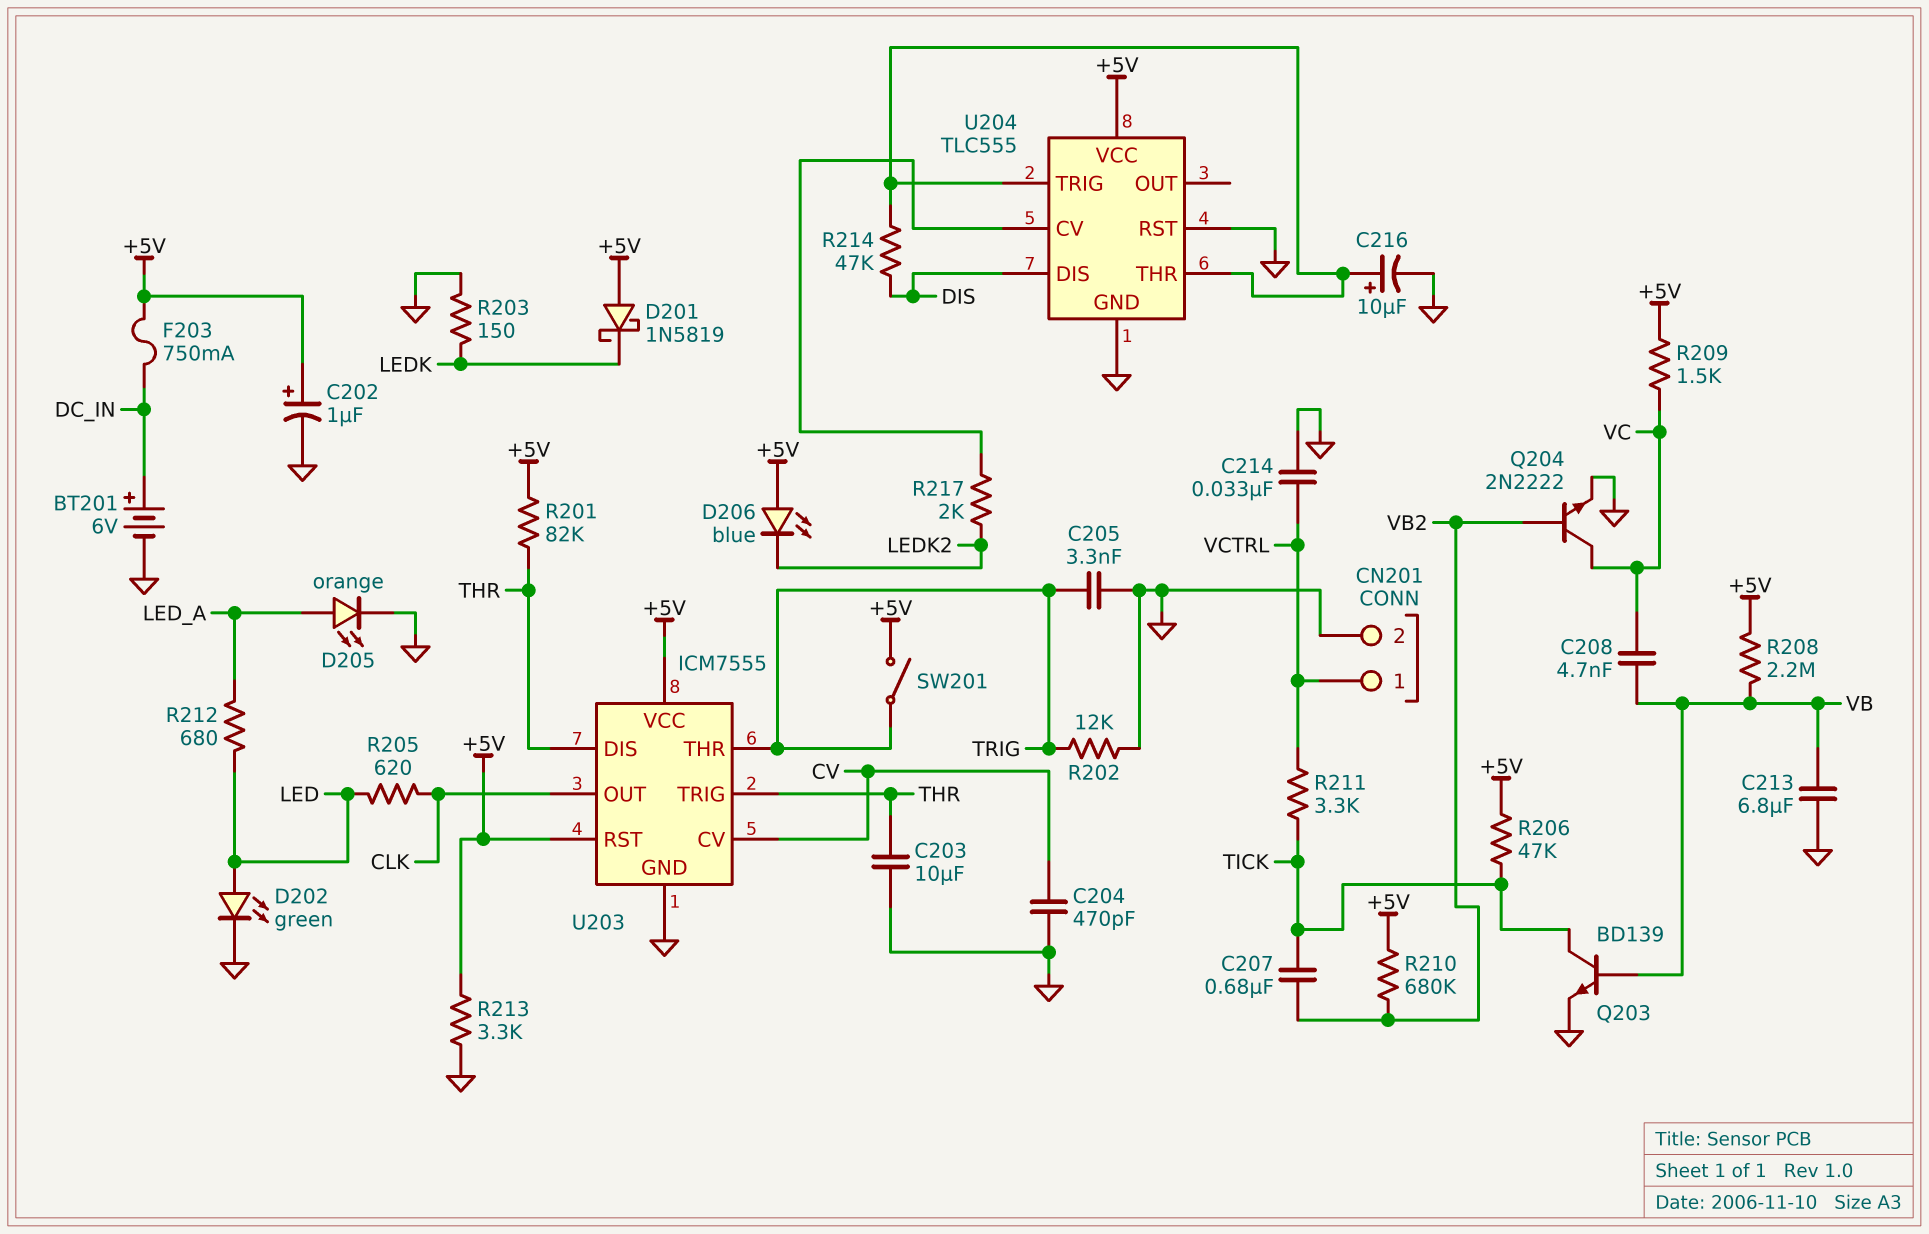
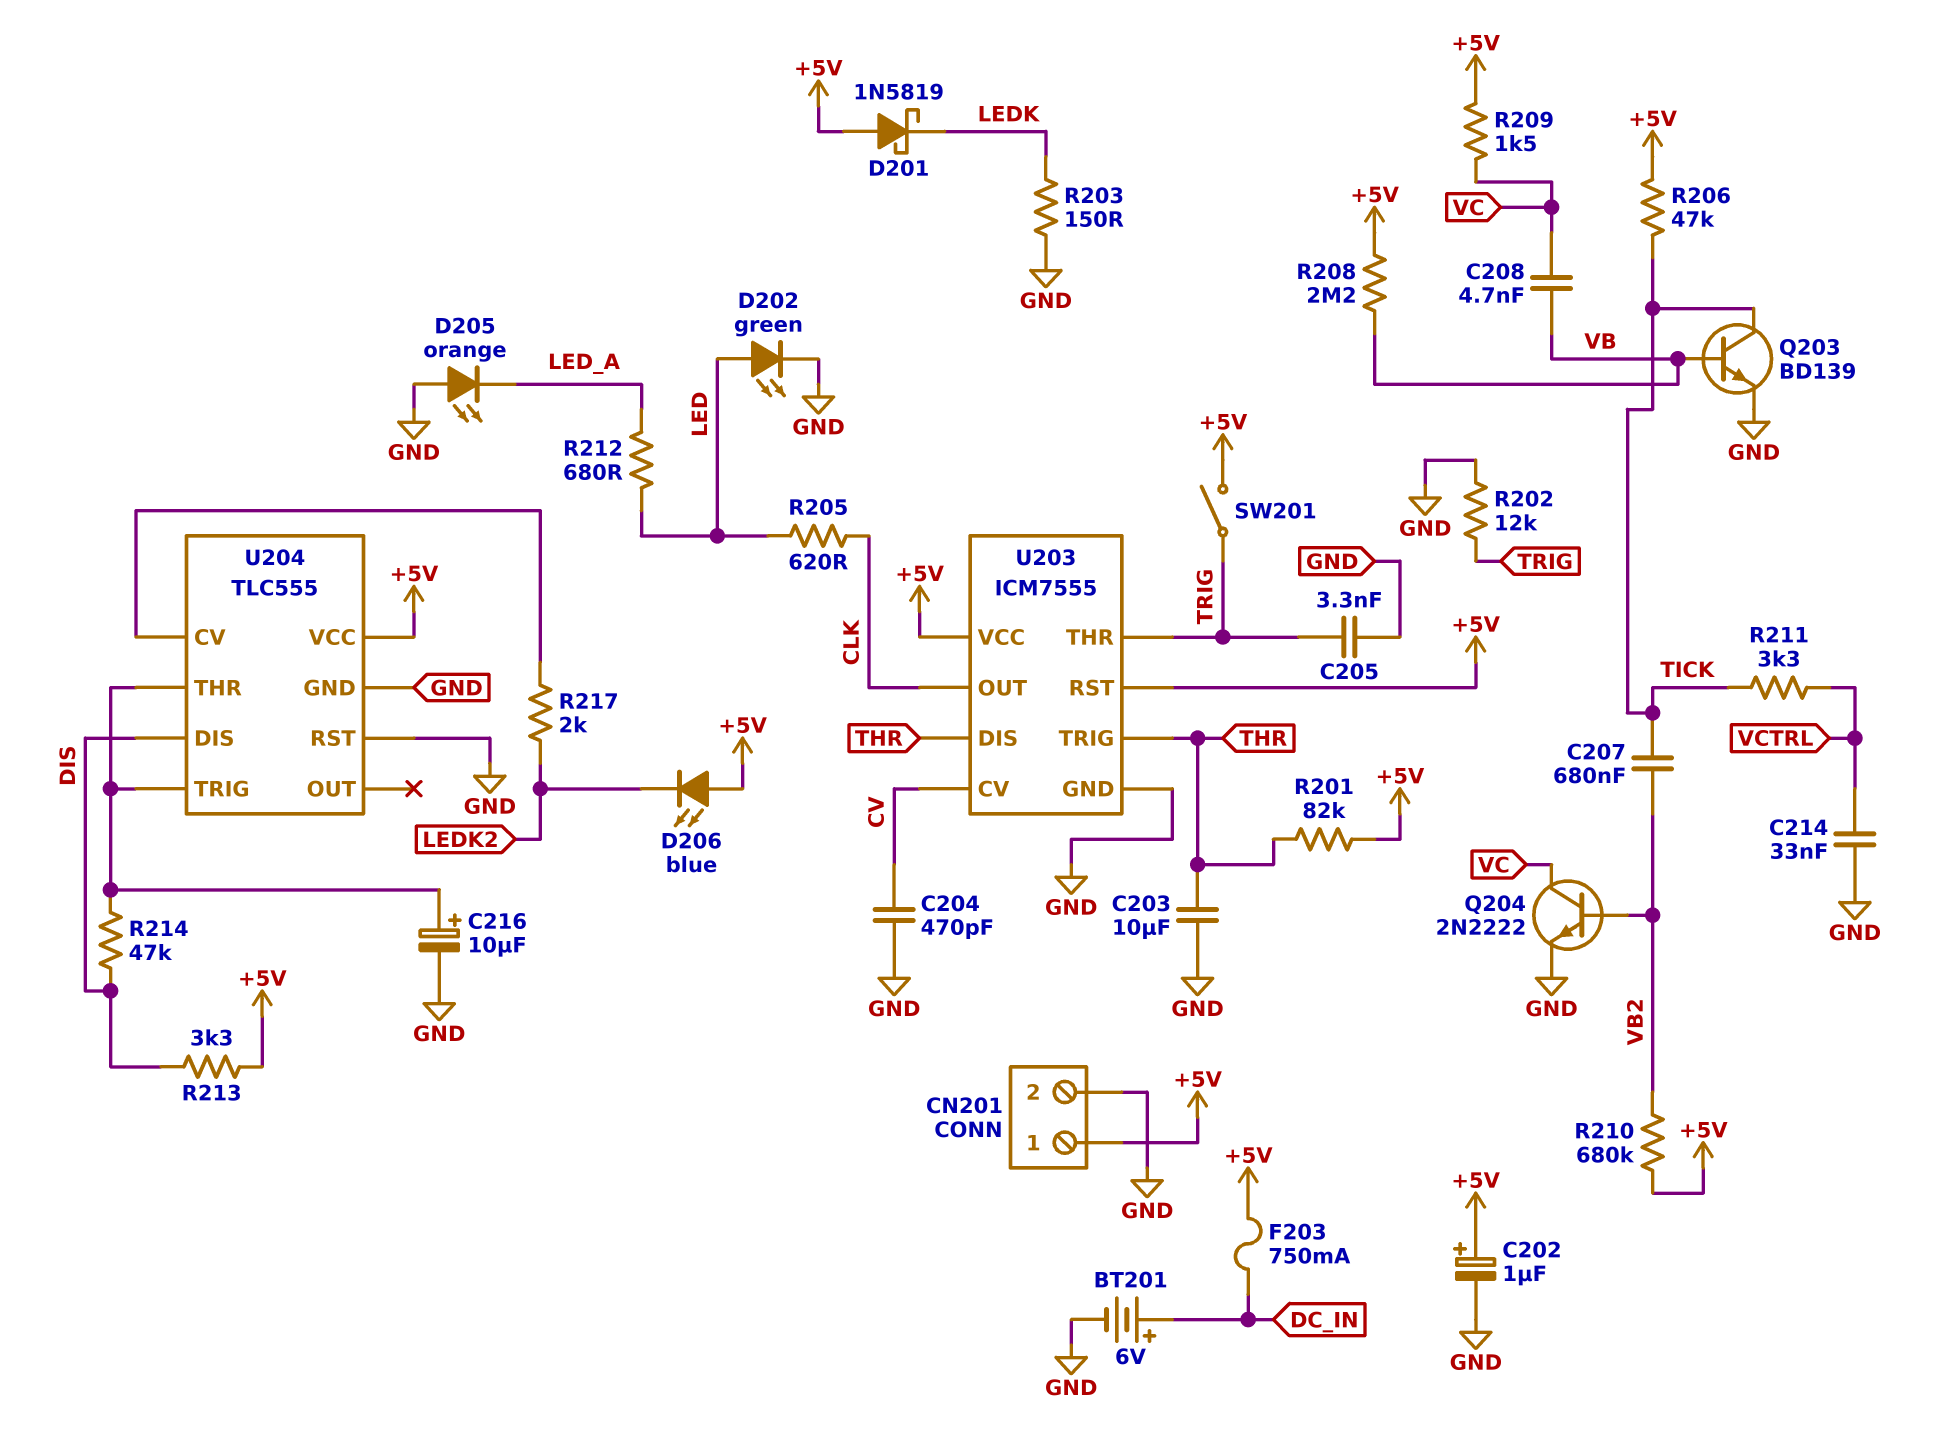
C213: 6.8uF (GND, VB) -> none
CN201 pin 1: VCTRL -> +5V
D205: LED orange (A LED_A, K GND) -> LED orange (A GND, K LED_A)
R213: 3.3k (+5V, GND) -> 3.3k (+5V, DIS)

